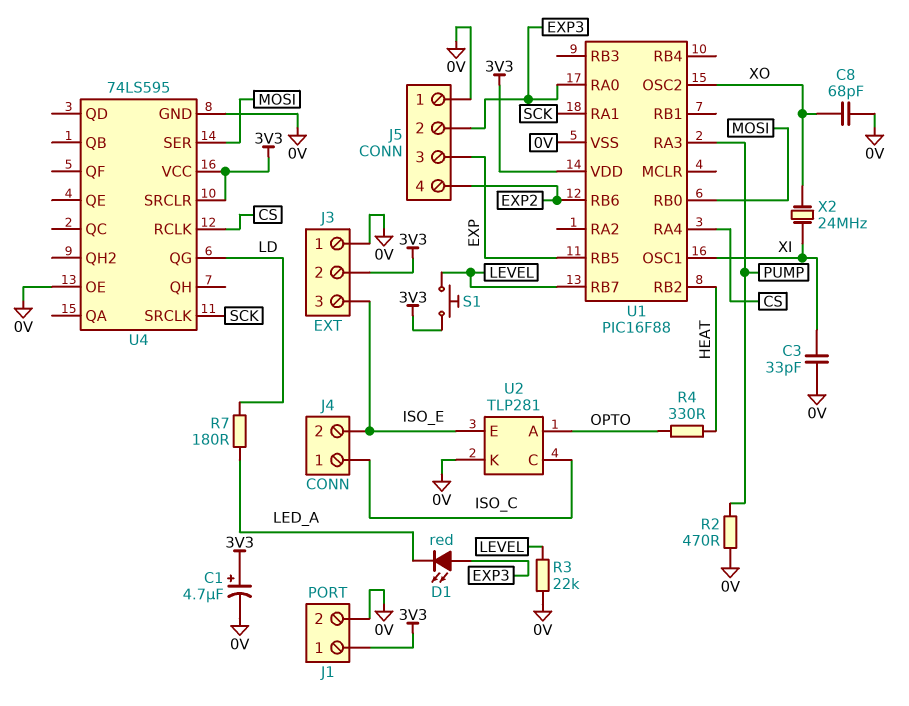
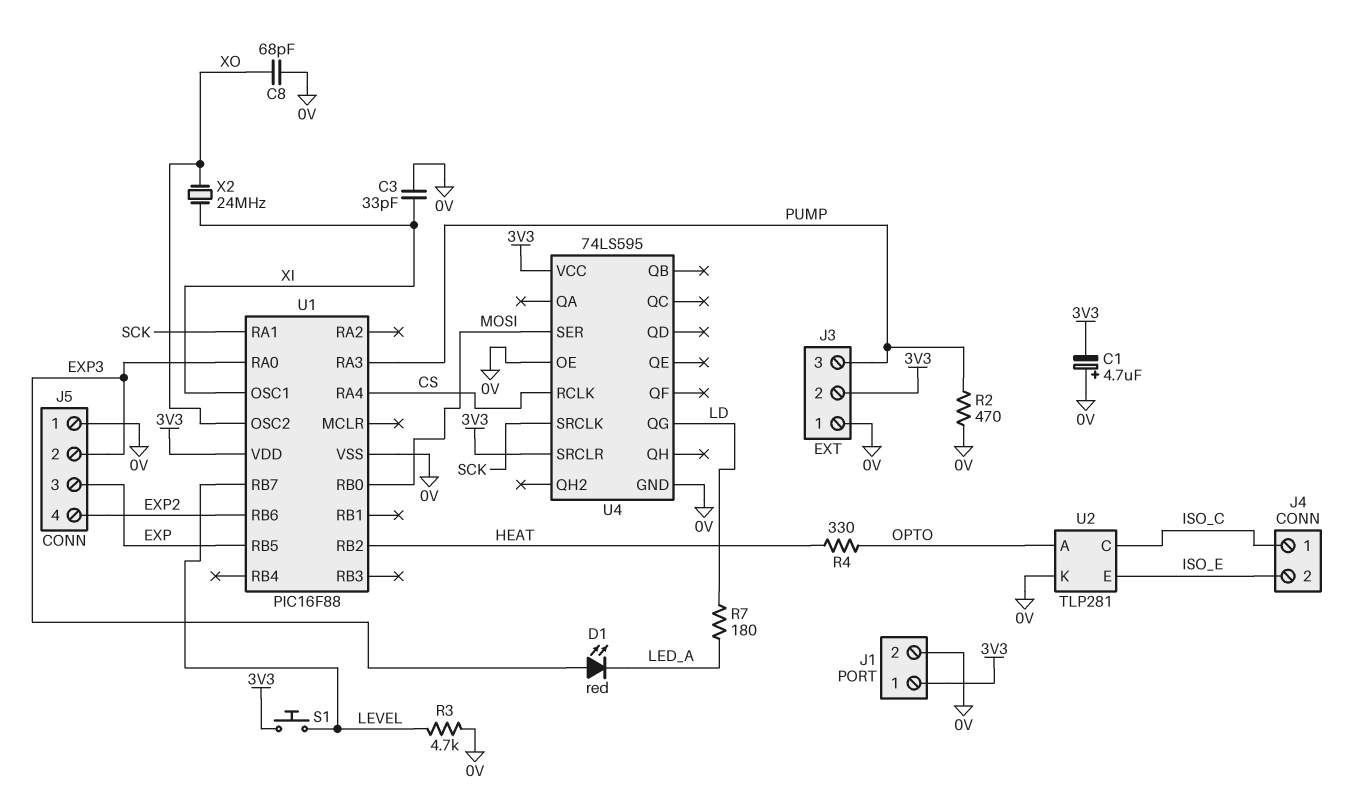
C1: 4.7uF (plus 3V3, minus 0V) -> 4.7uF (plus 0V, minus 3V3)
J3 pin 3: ISO_E -> PUMP
R3: 22k (0V, LEVEL) -> 4.7k (0V, LEVEL)

